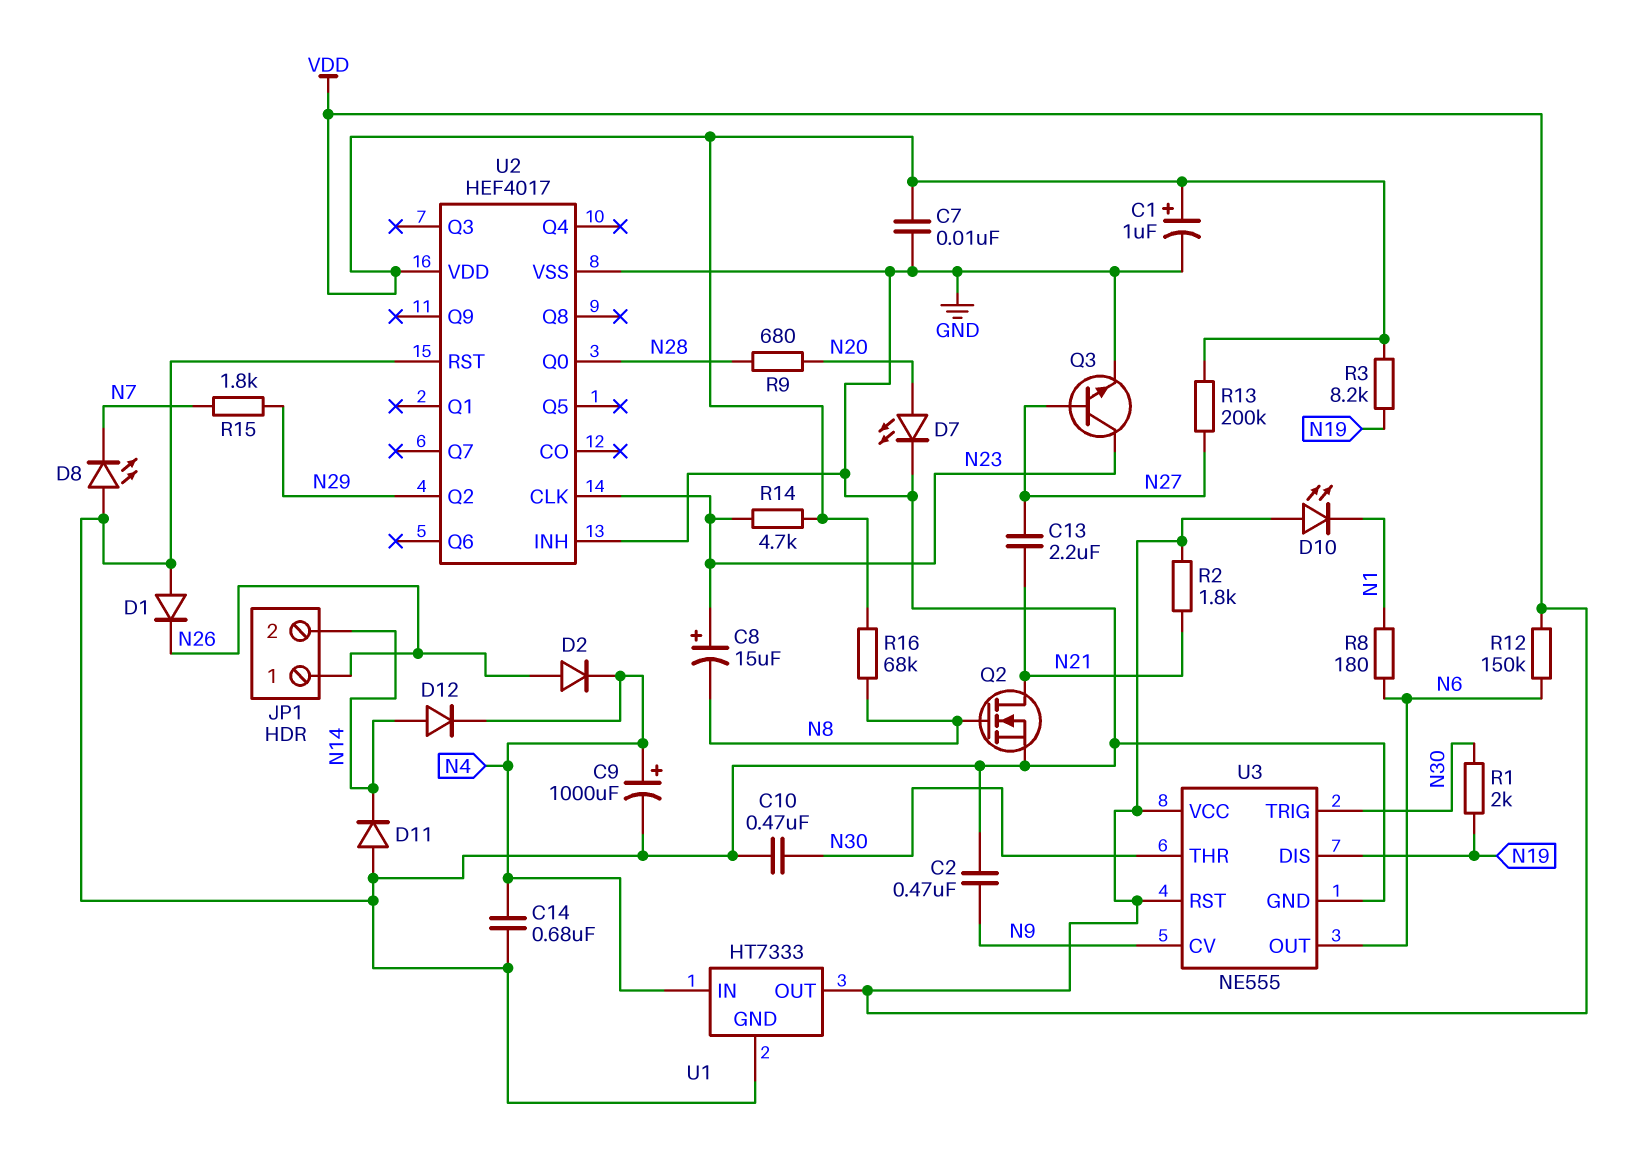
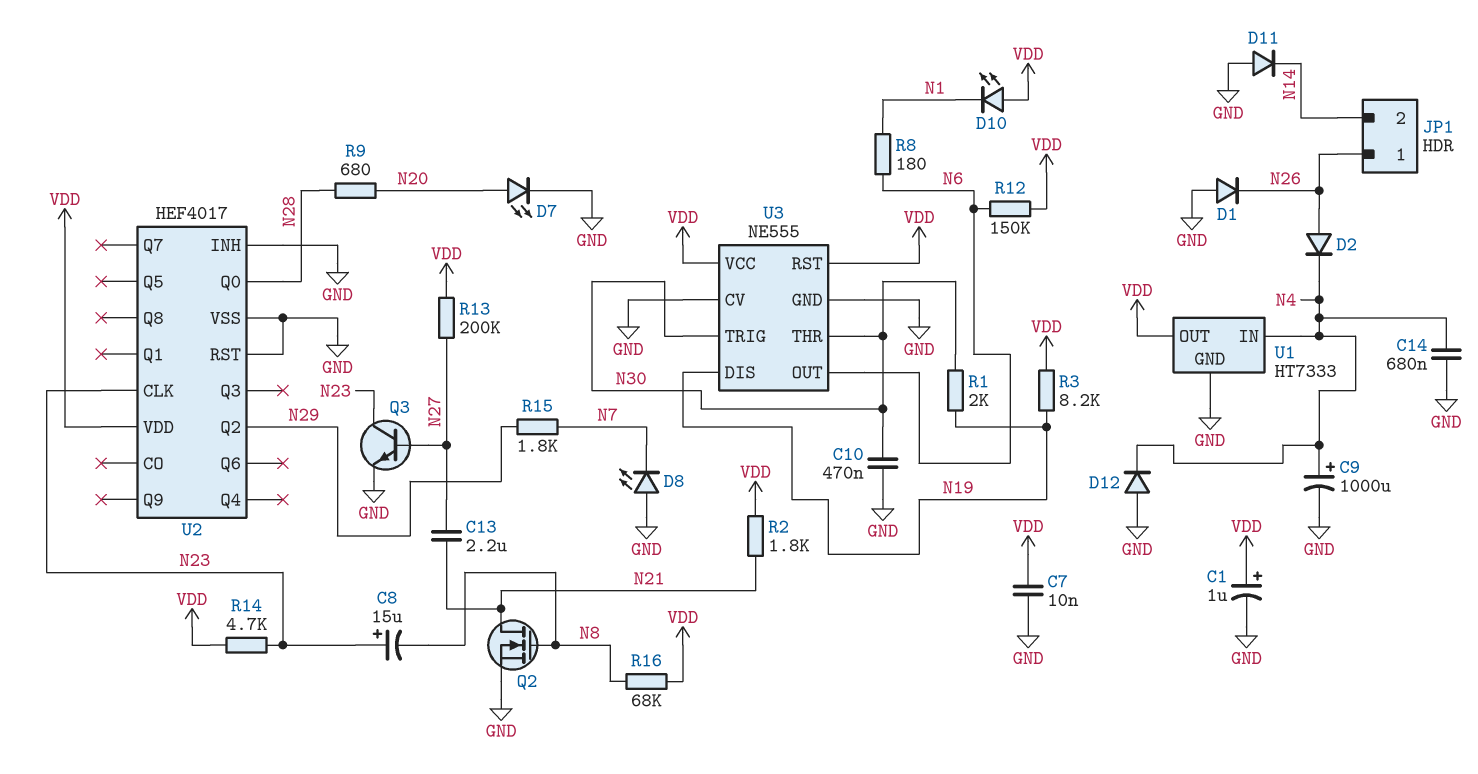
C2: 470nF (GND, N9) -> none
D12: diode (A N14, K N4) -> diode (A GND, K N4)
U3 pin CV: N9 -> GND

